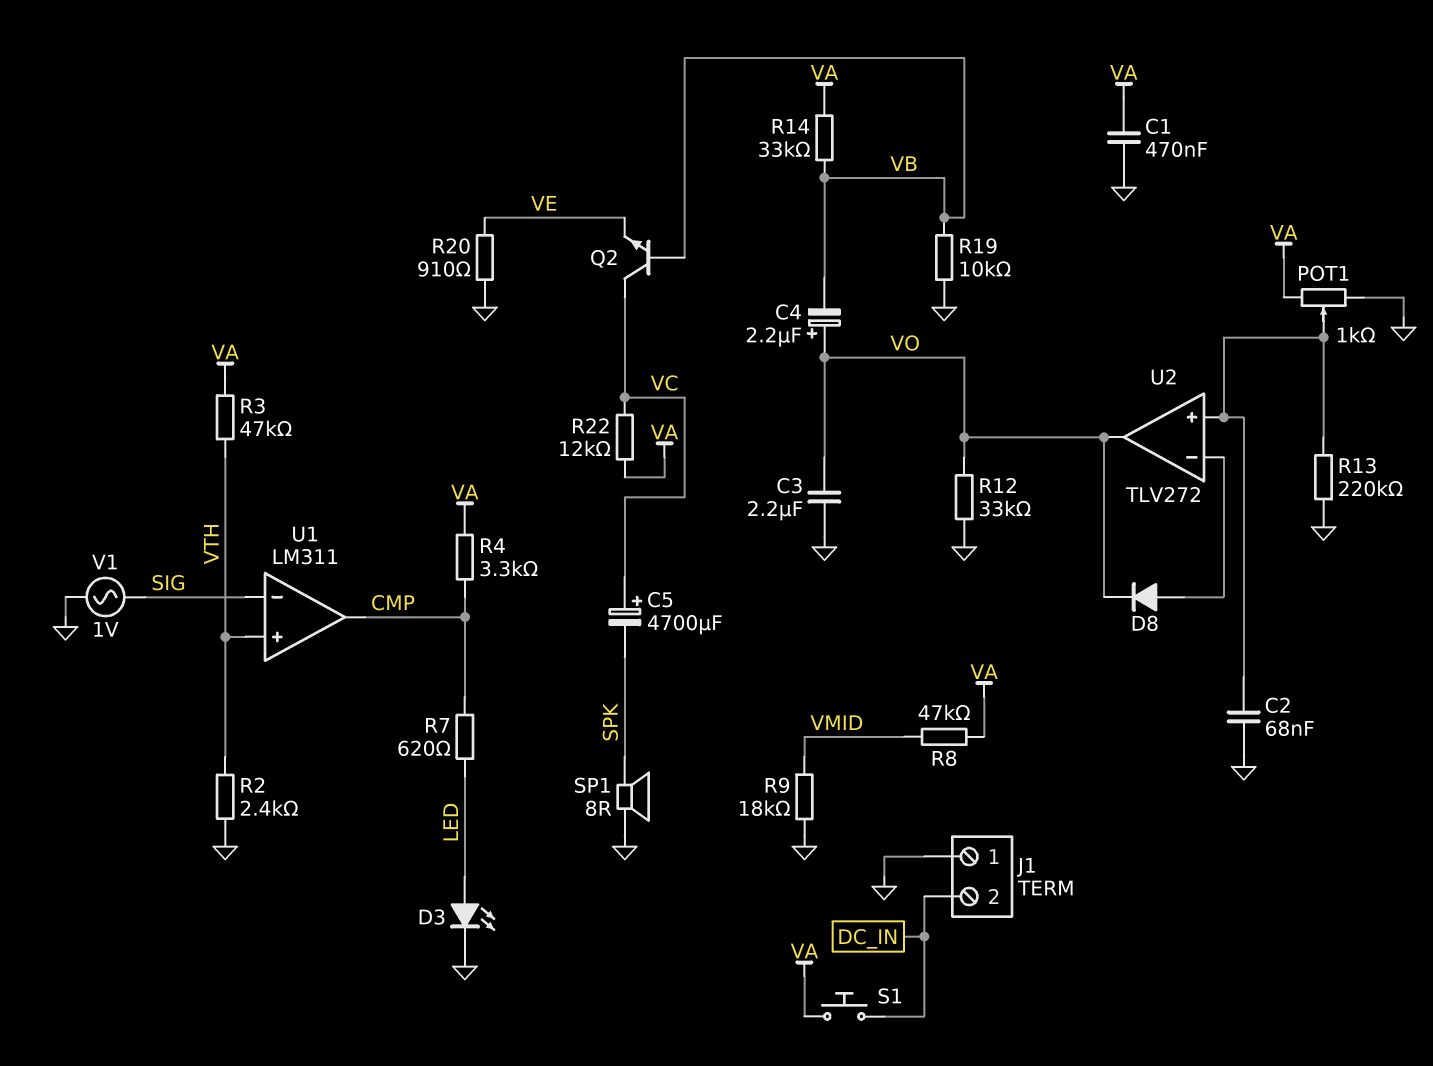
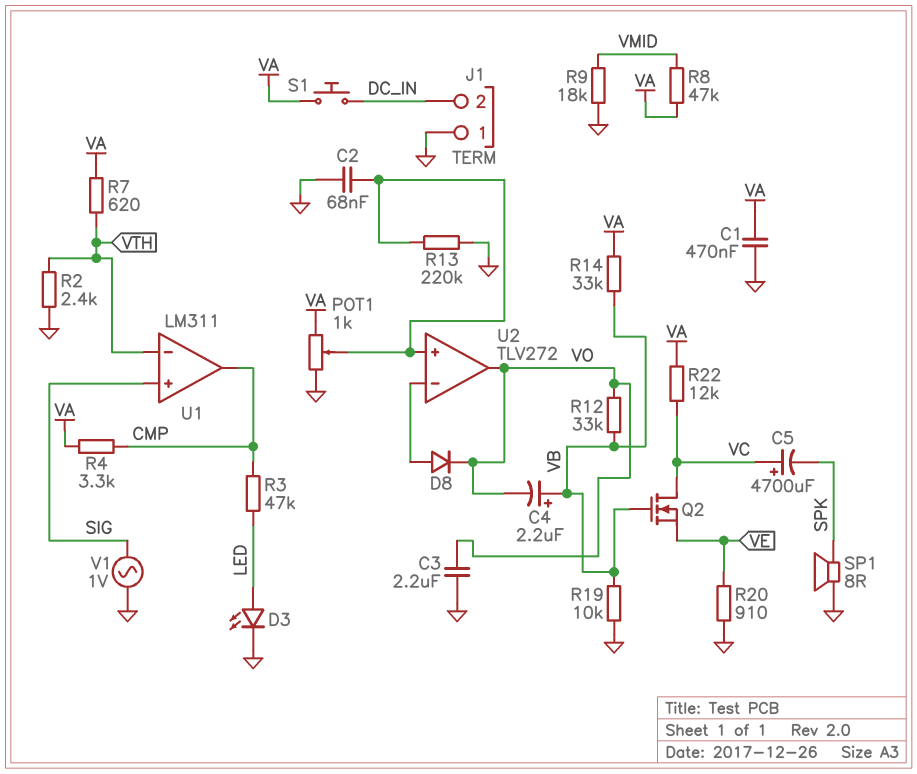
C4: 2.2uF (plus VO, minus VB) -> 2.2uF (plus VB, minus VO)
Q2: NPN (B VB, C VC, E VE) -> NMOS (G VB, D VC, S VE)
R3: 47k (VA, VTH) -> 47k (CMP, LED)
R7: 620 (CMP, LED) -> 620 (VA, VTH)
R12: 33k (GND, VO) -> 33k (VB, VO)
U1 pin in+: VTH -> SIG
U1 pin in-: SIG -> VTH

